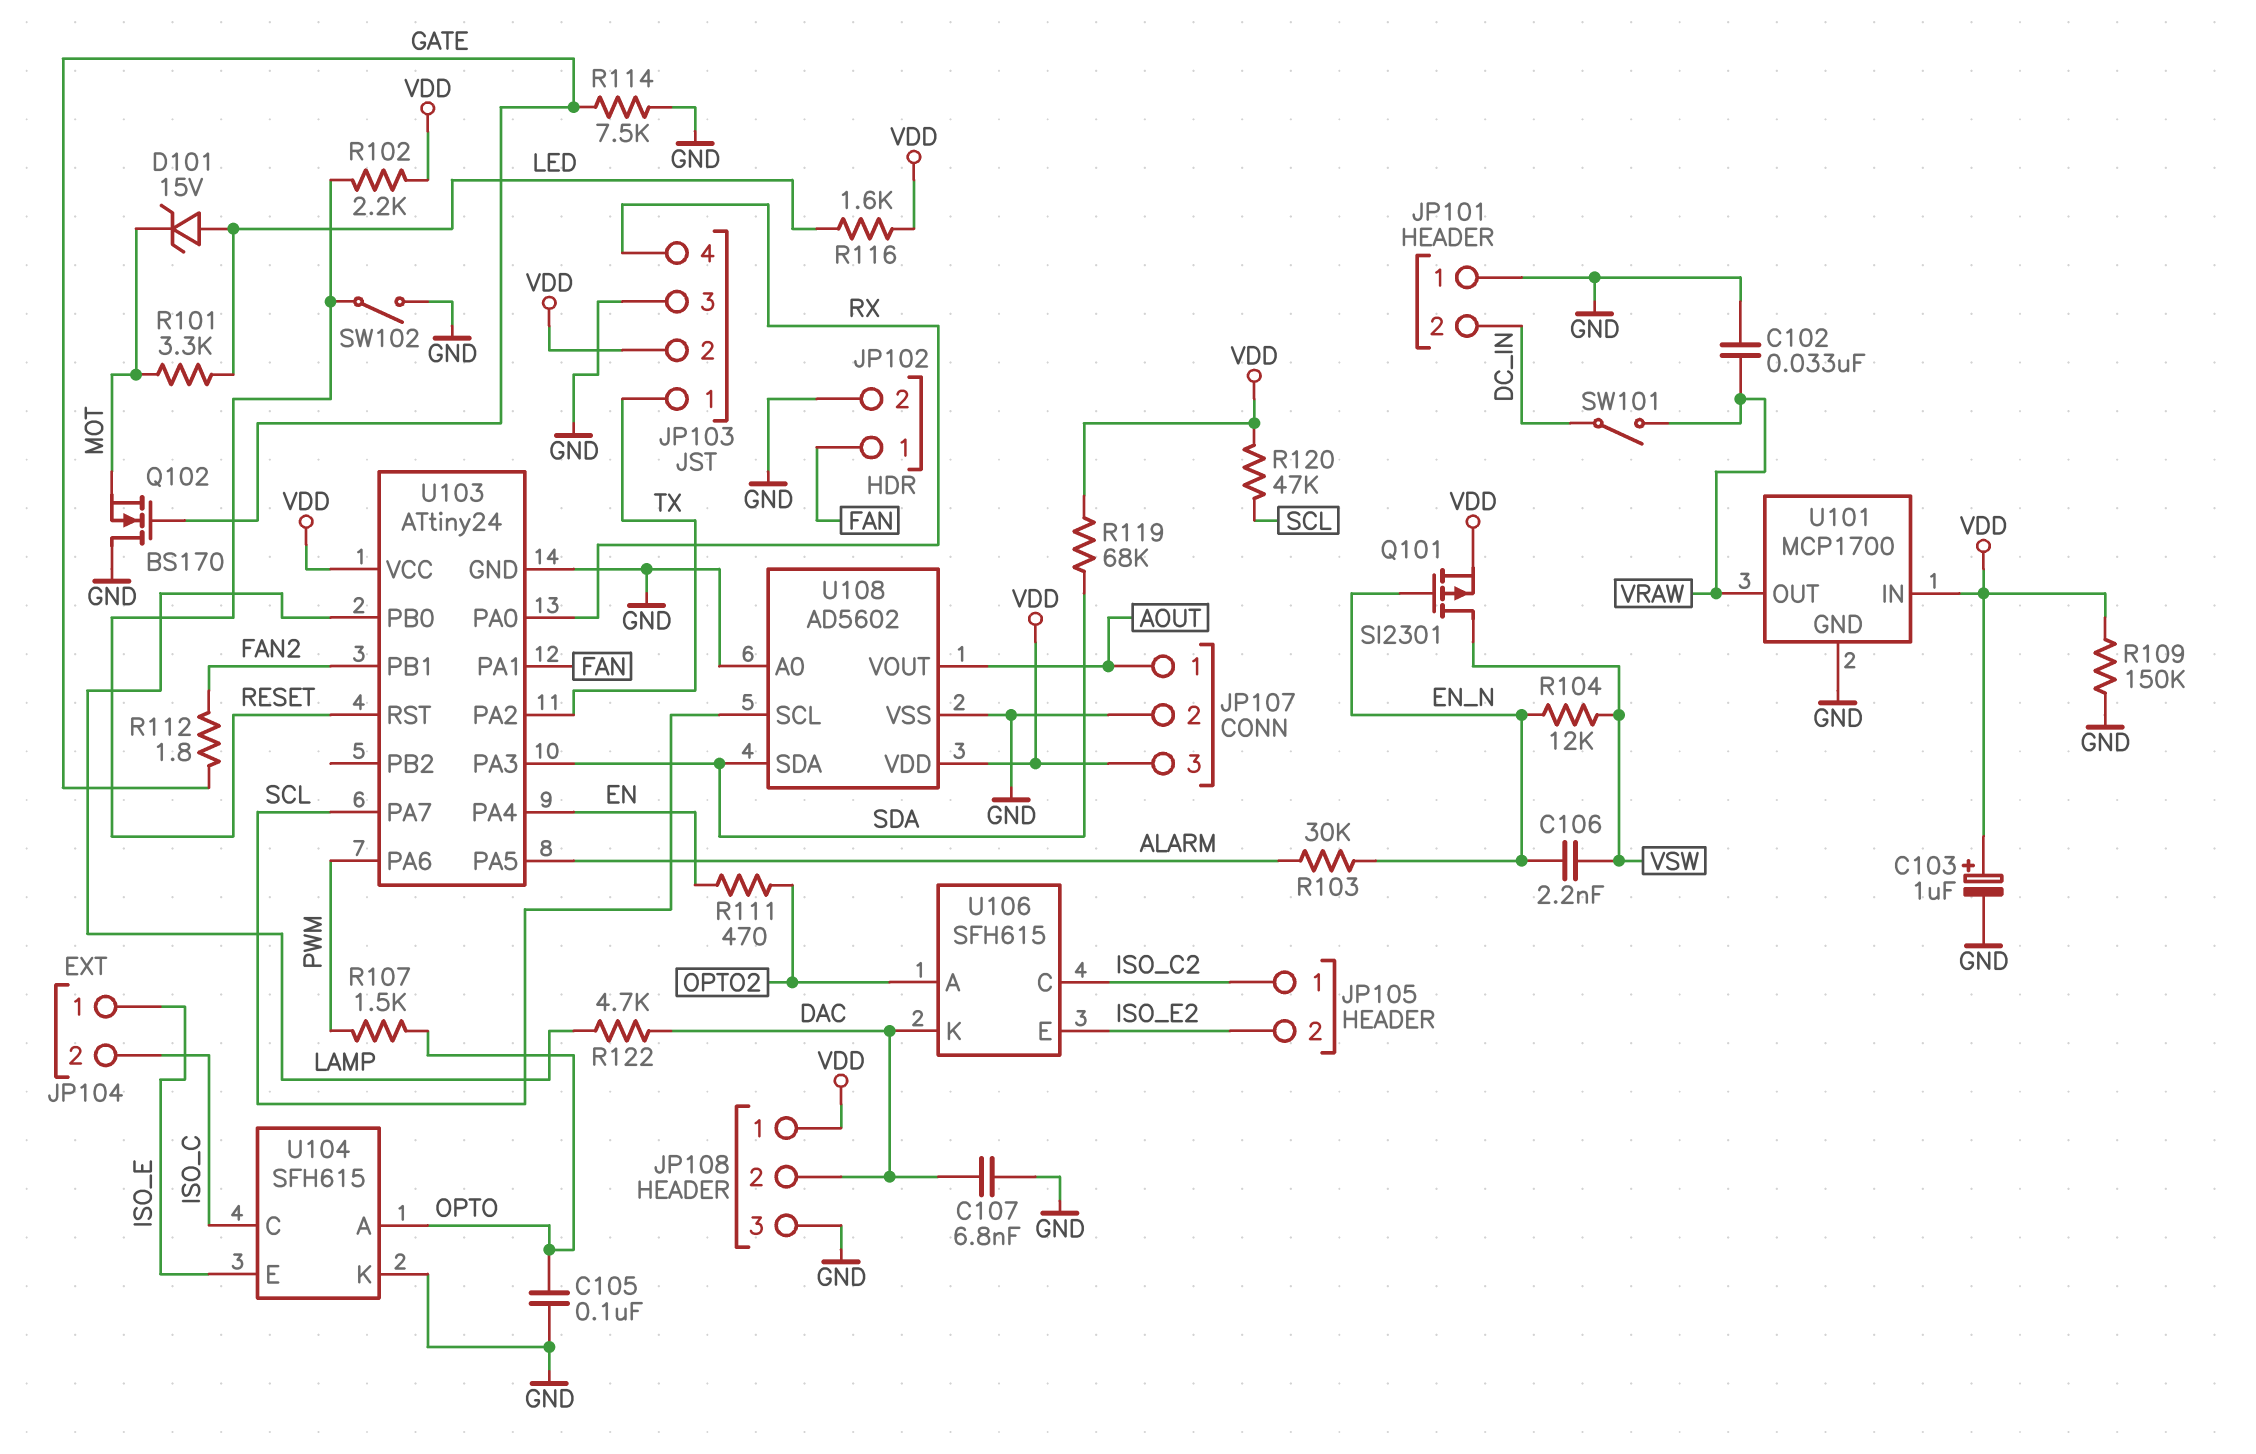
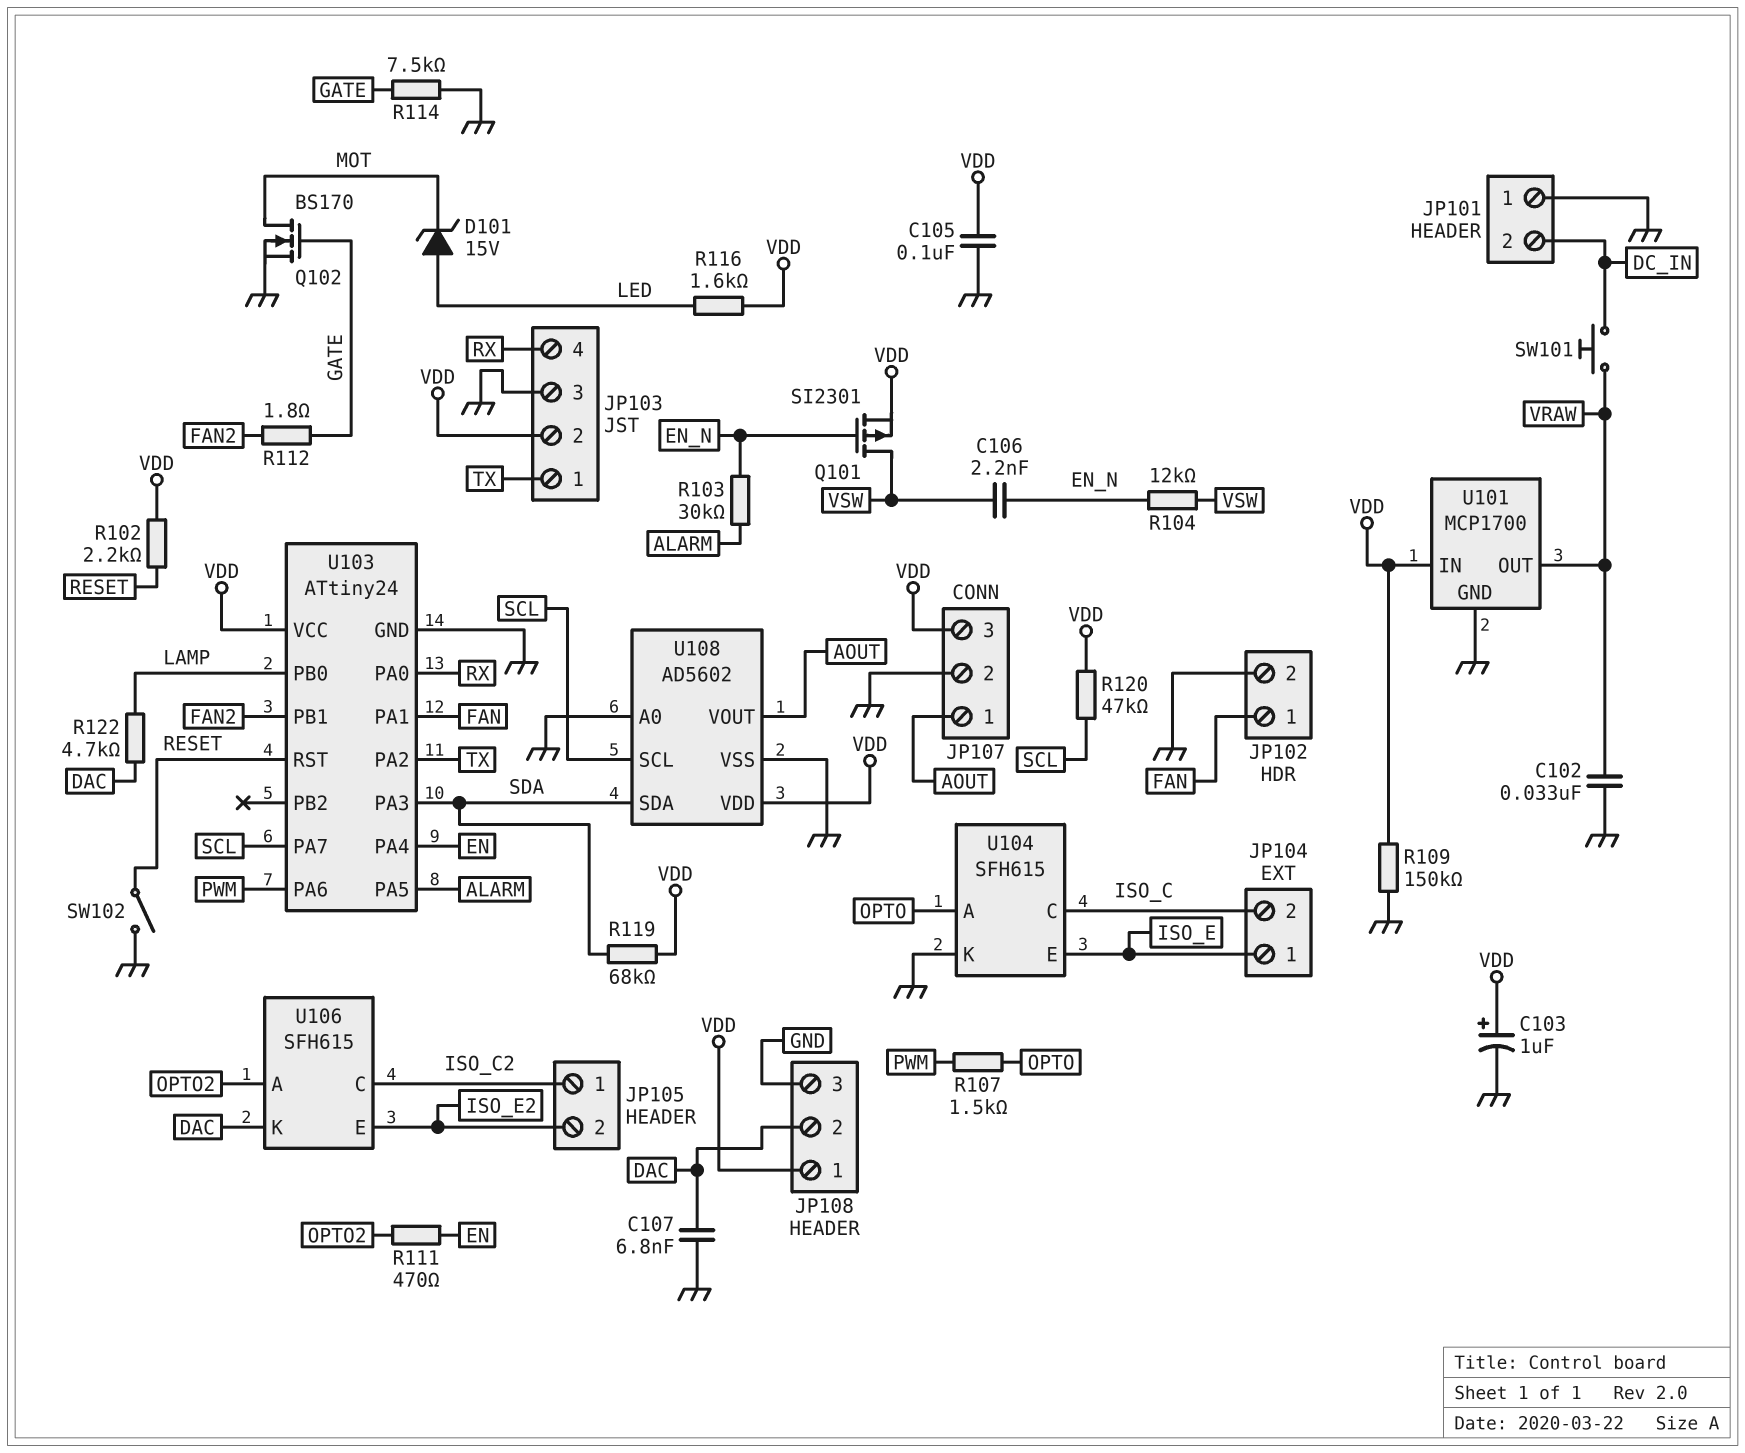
C105: 100nF (GND, OPTO) -> 100nF (GND, VDD)
Q102: NMOS BS170 (G GATE, D GND, S MOT) -> NMOS BS170 (G GATE, D MOT, S GND)
R101: 3.3k (LED, MOT) -> none
SW101: switch (DC_IN, VRAW) -> button (DC_IN, VRAW)

